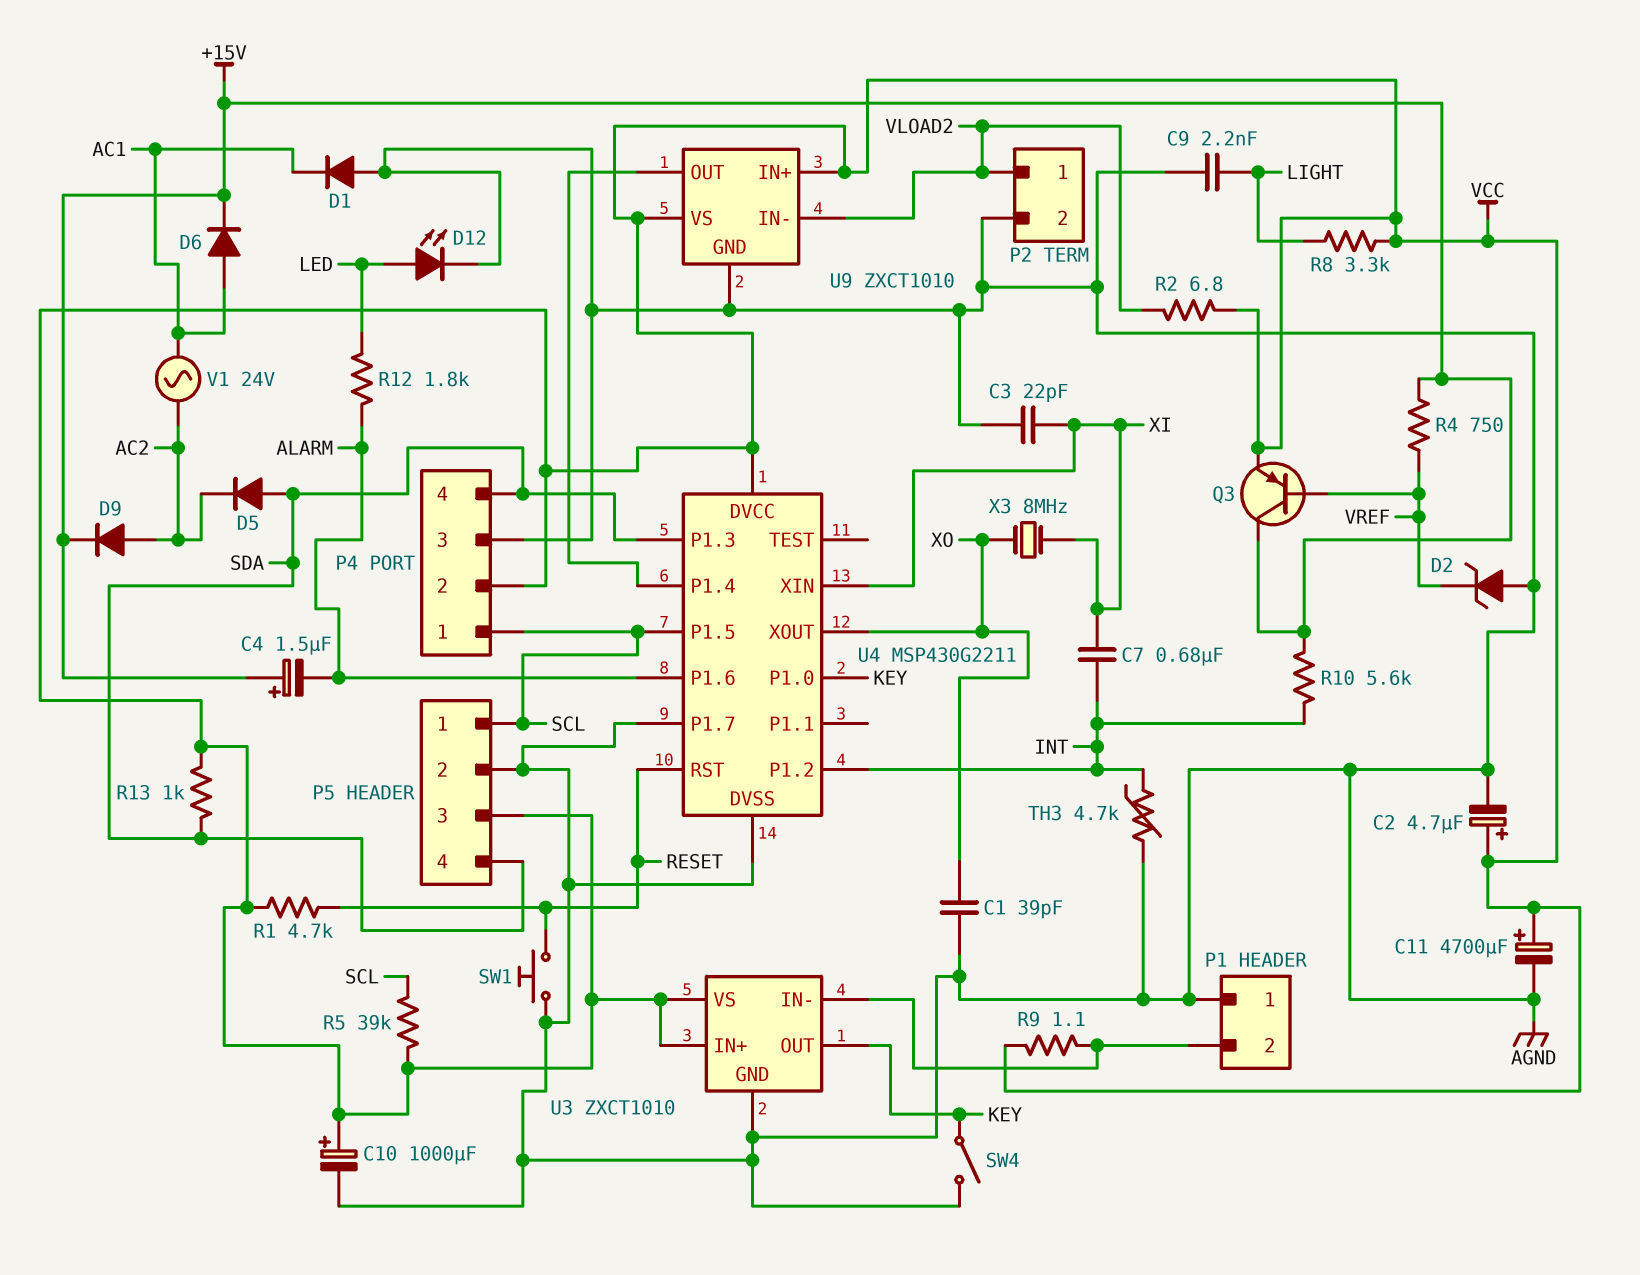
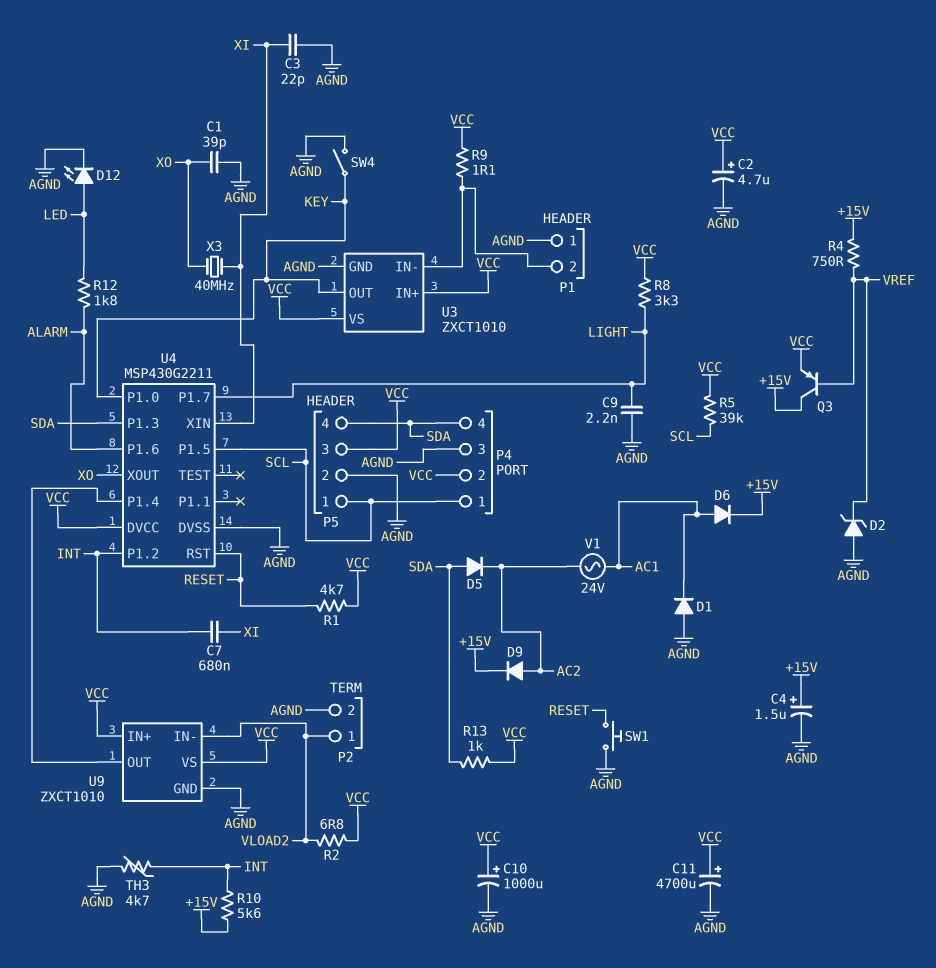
C4: 1.5uF (plus +15V, minus ALARM) -> 1.5uF (plus +15V, minus AGND)
U4 pin P1.7: AGND -> LIGHT
X3: 8MHz (XI, XO) -> 40MHz (XI, XO)

